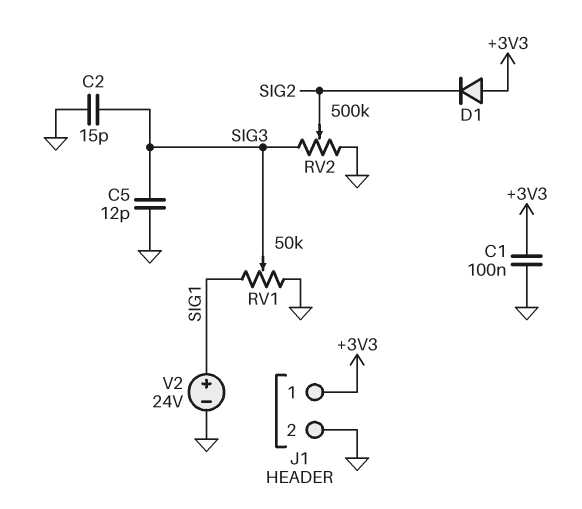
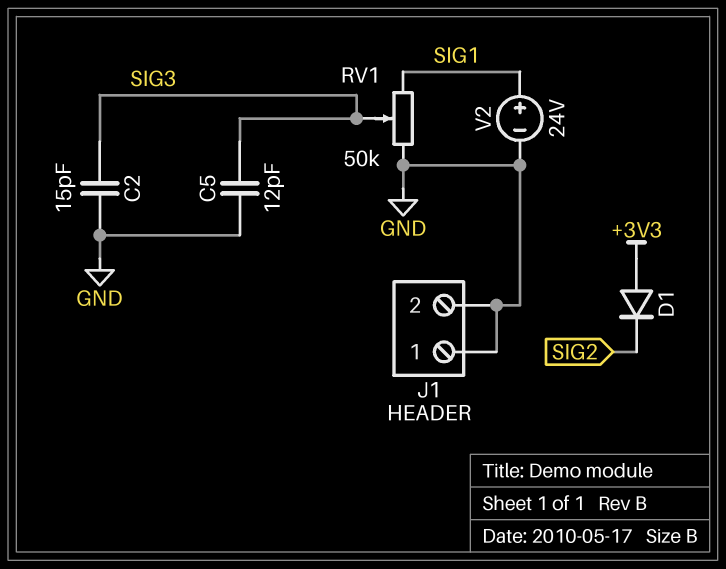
C1: 100nF (+3V3, GND) -> none
J1 pin 1: +3V3 -> GND
RV2: 500k (GND, SIG3, wiper SIG2) -> none

